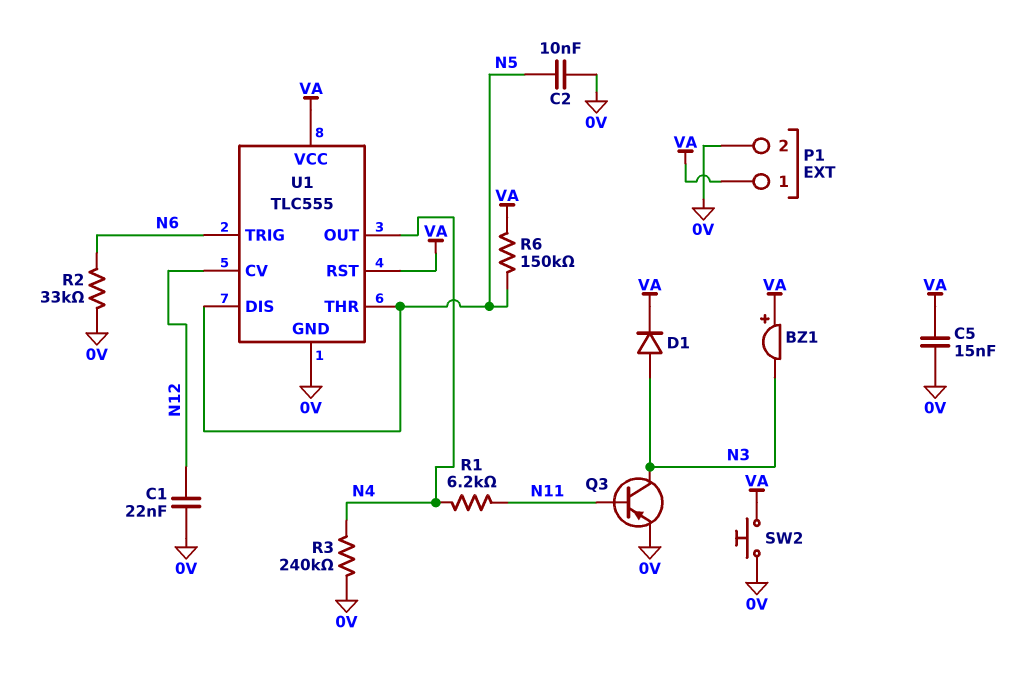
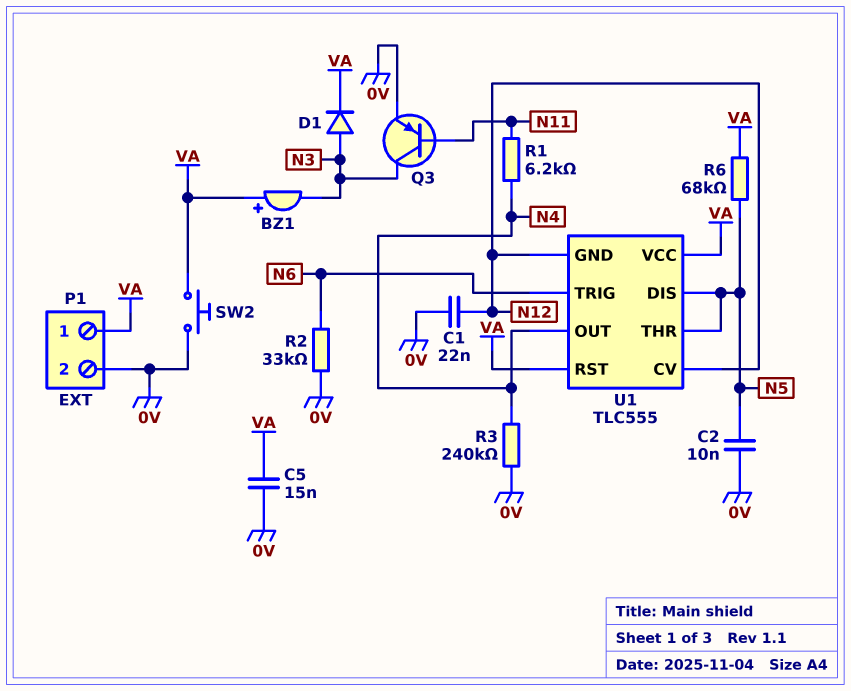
R6: 150k (N5, VA) -> 68k (N5, VA)
U1 pin GND: 0V -> N12

